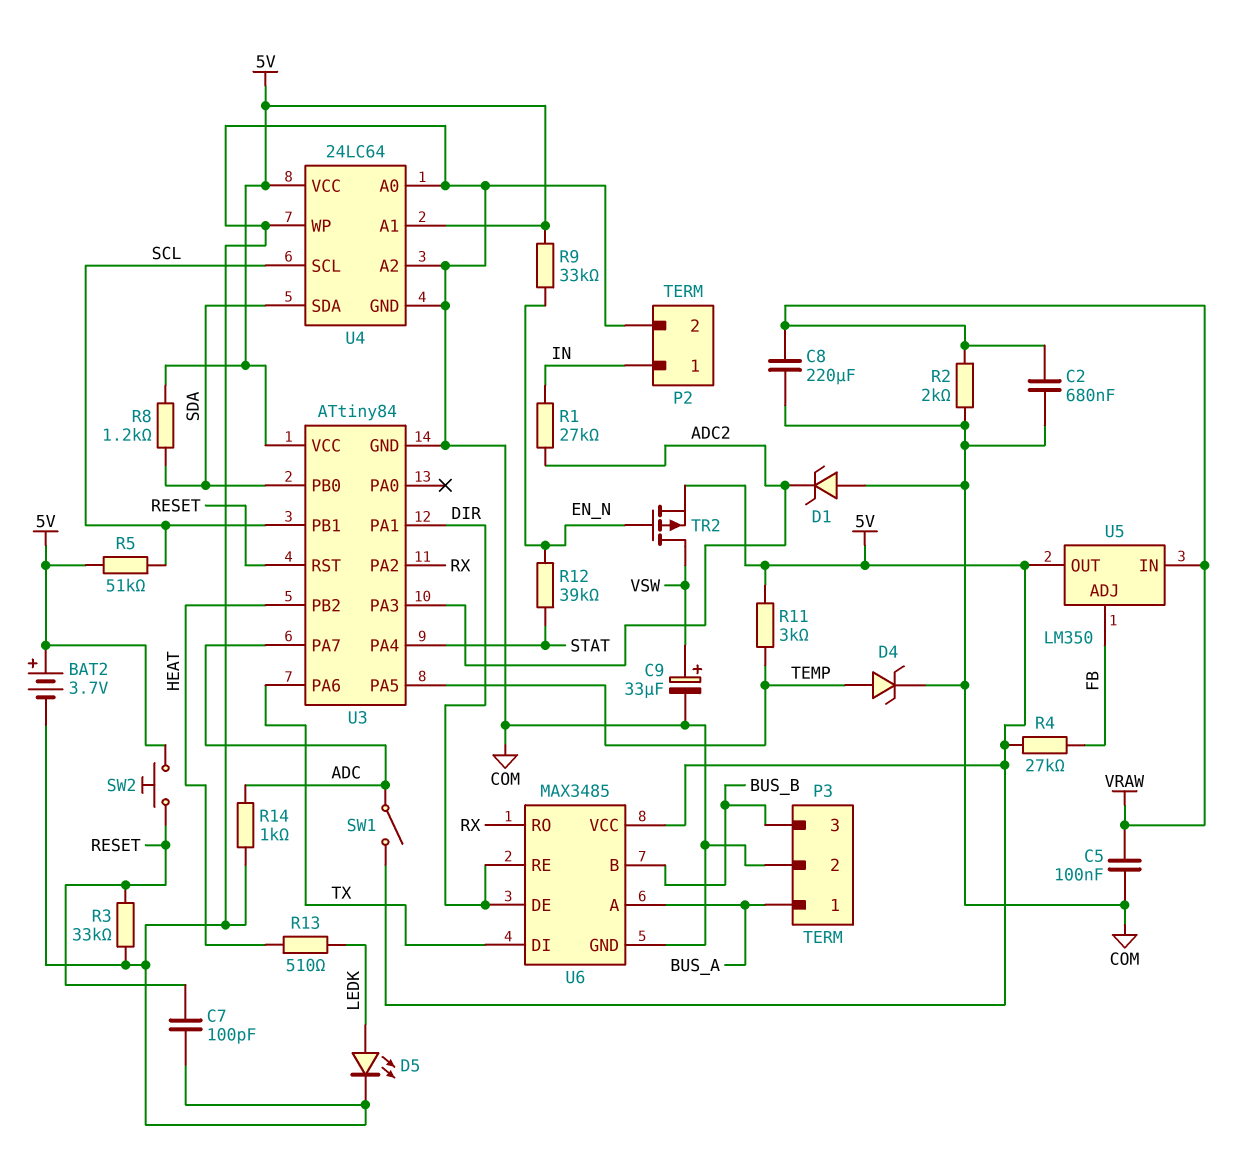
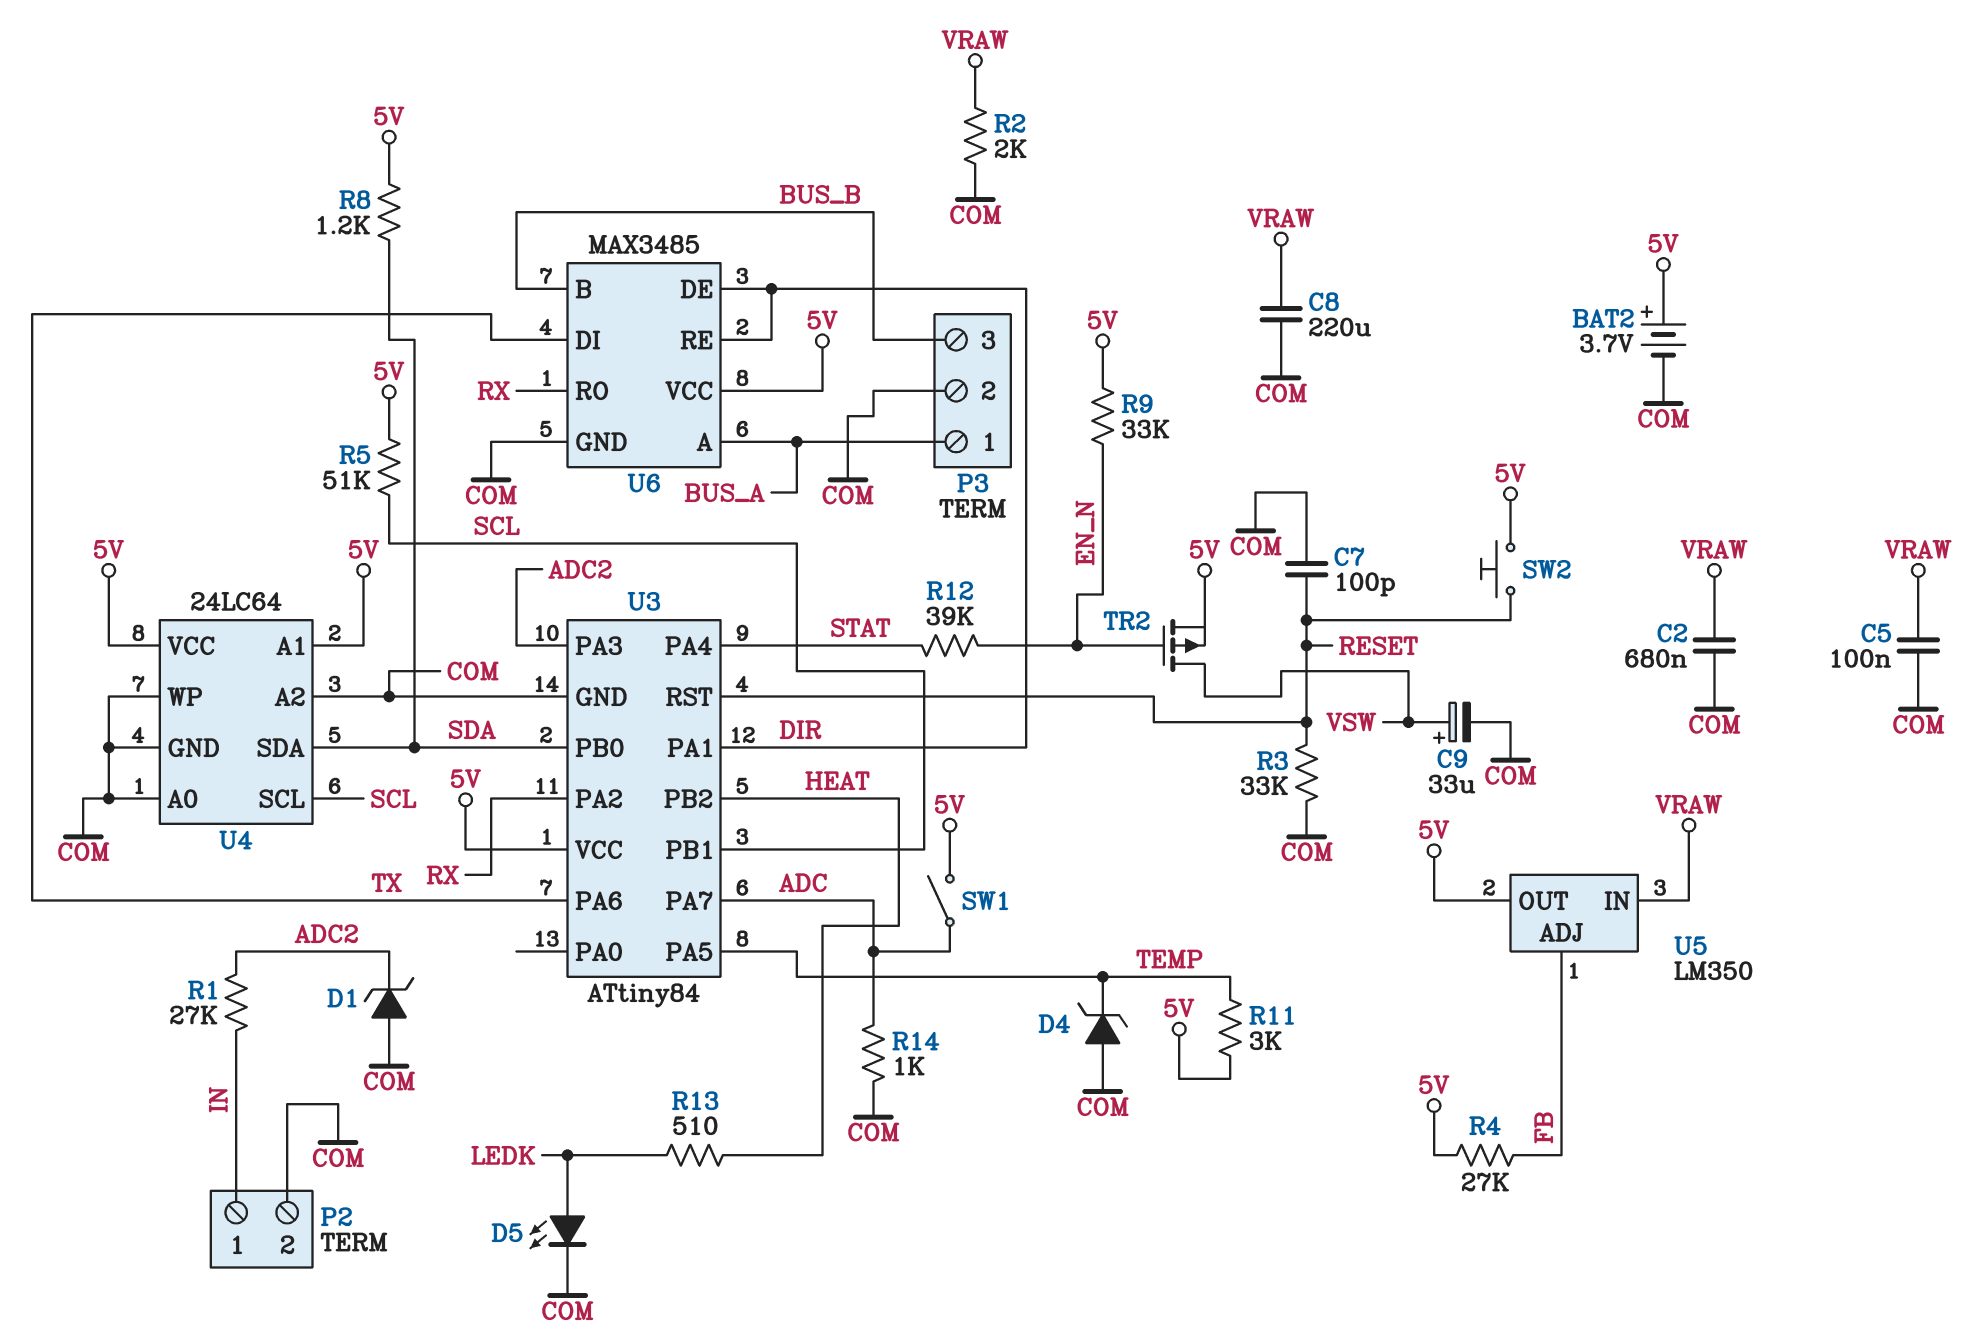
D4: zener (A TEMP, K COM) -> zener (A COM, K TEMP)

